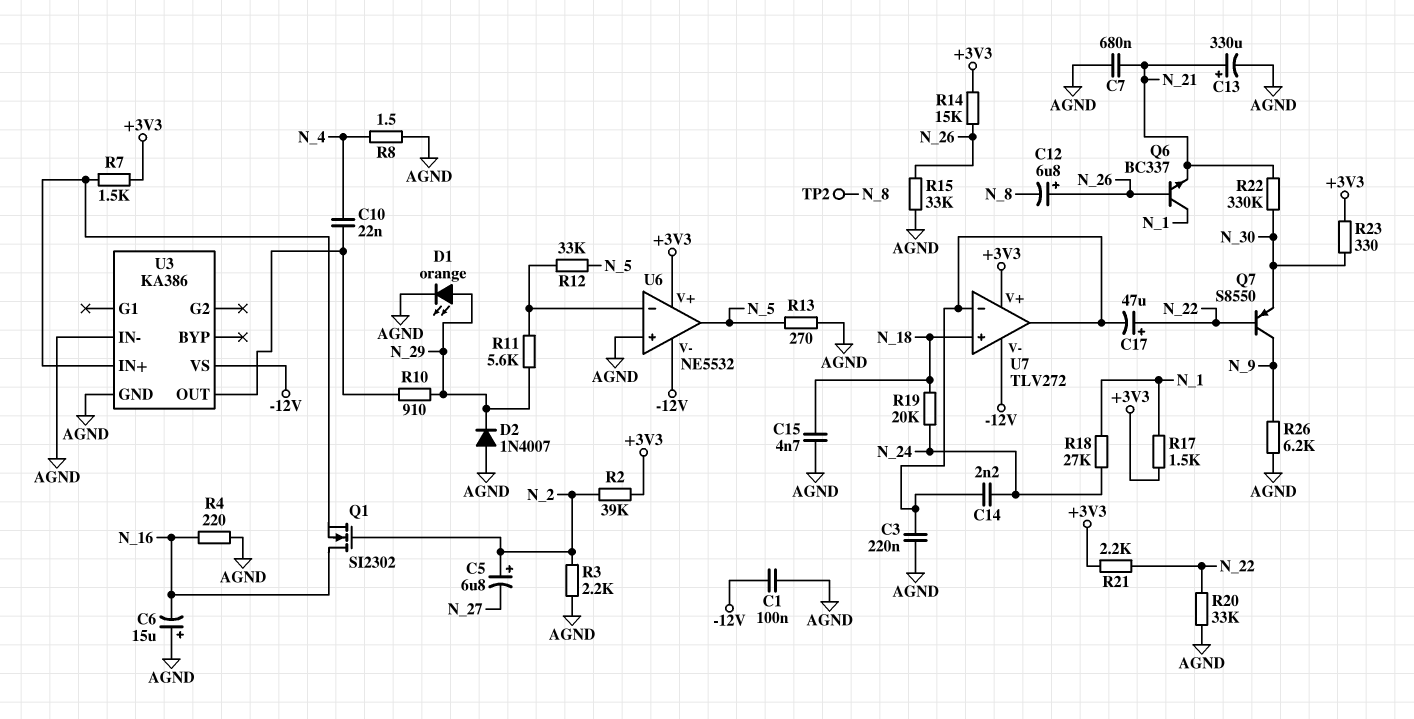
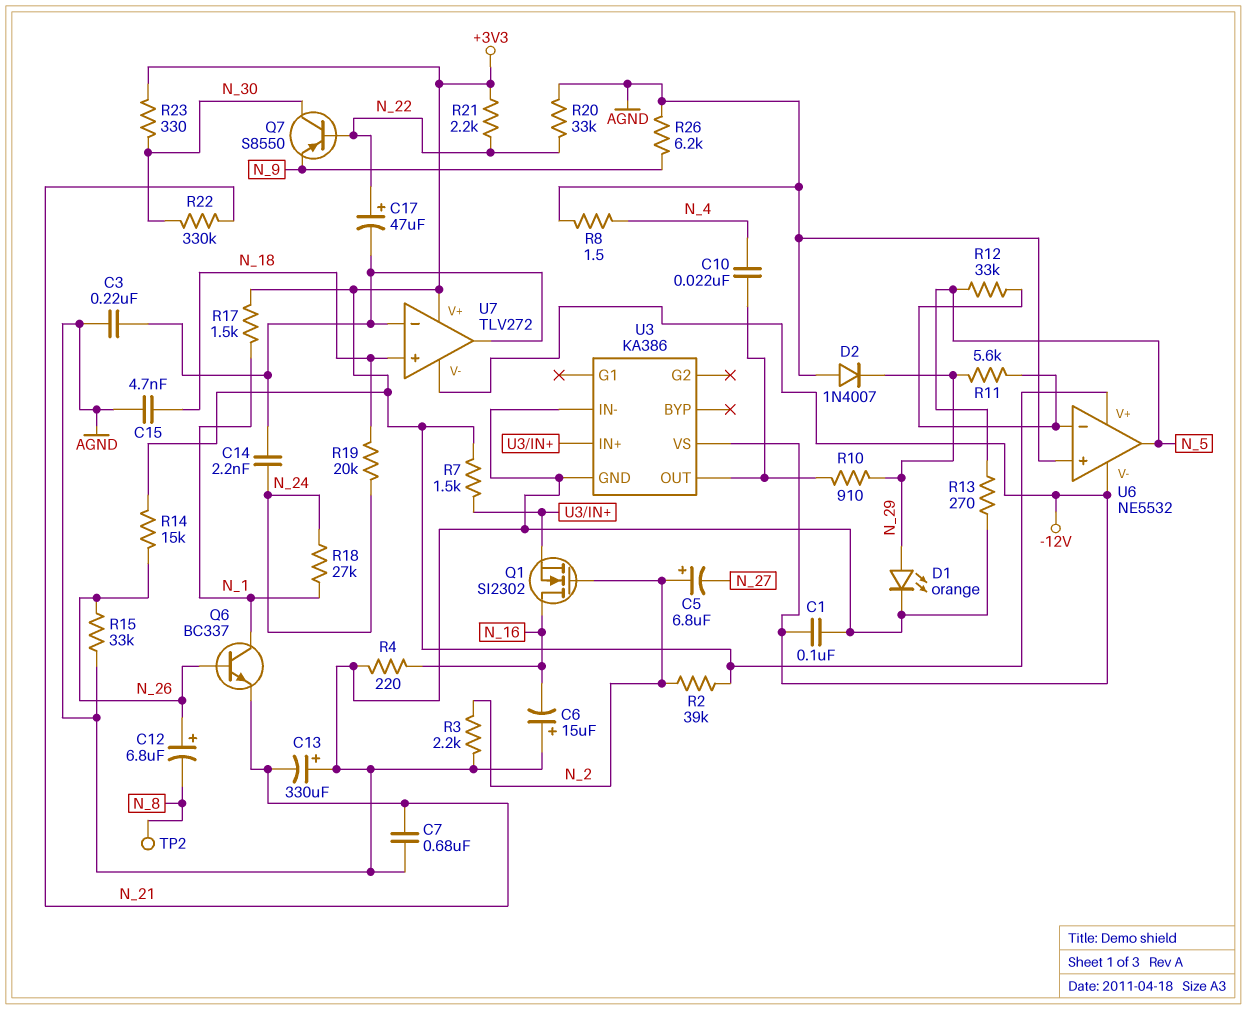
C13: 330uF (plus N_21, minus AGND) -> 330uF (plus AGND, minus N_21)
Q7: PNP S8550 (B N_22, C N_9, E N_30) -> PNP S8550 (B N_22, C N_30, E N_9)

